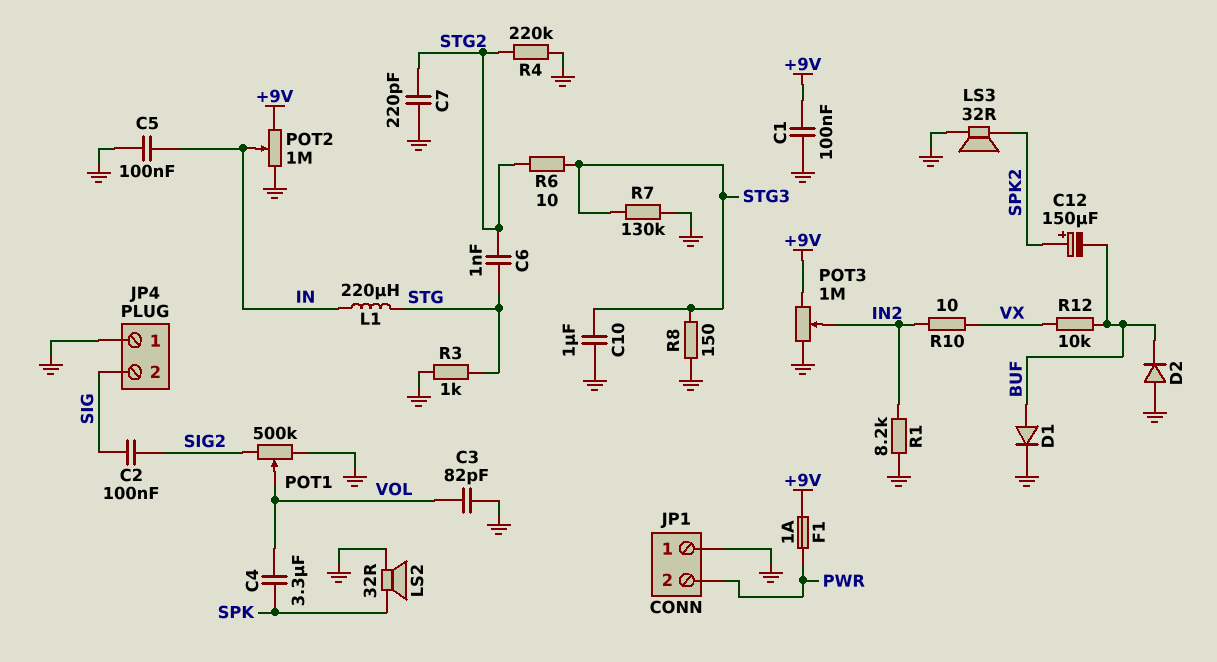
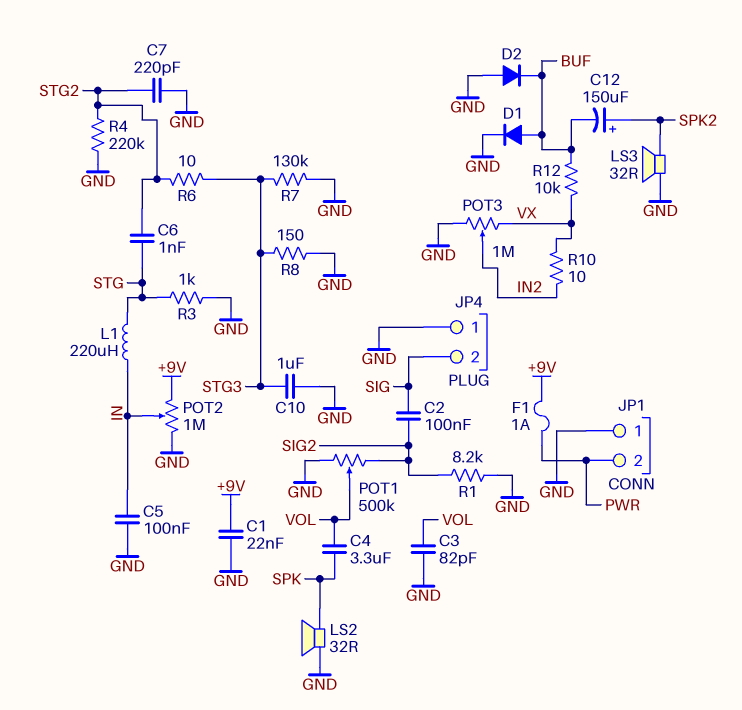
C1: 100nF (+9V, GND) -> 22nF (+9V, GND)
POT3: 1M (+9V, GND, wiper IN2) -> 1M (GND, VX, wiper IN2)
R1: 8.2k (GND, IN2) -> 8.2k (GND, SIG2)

